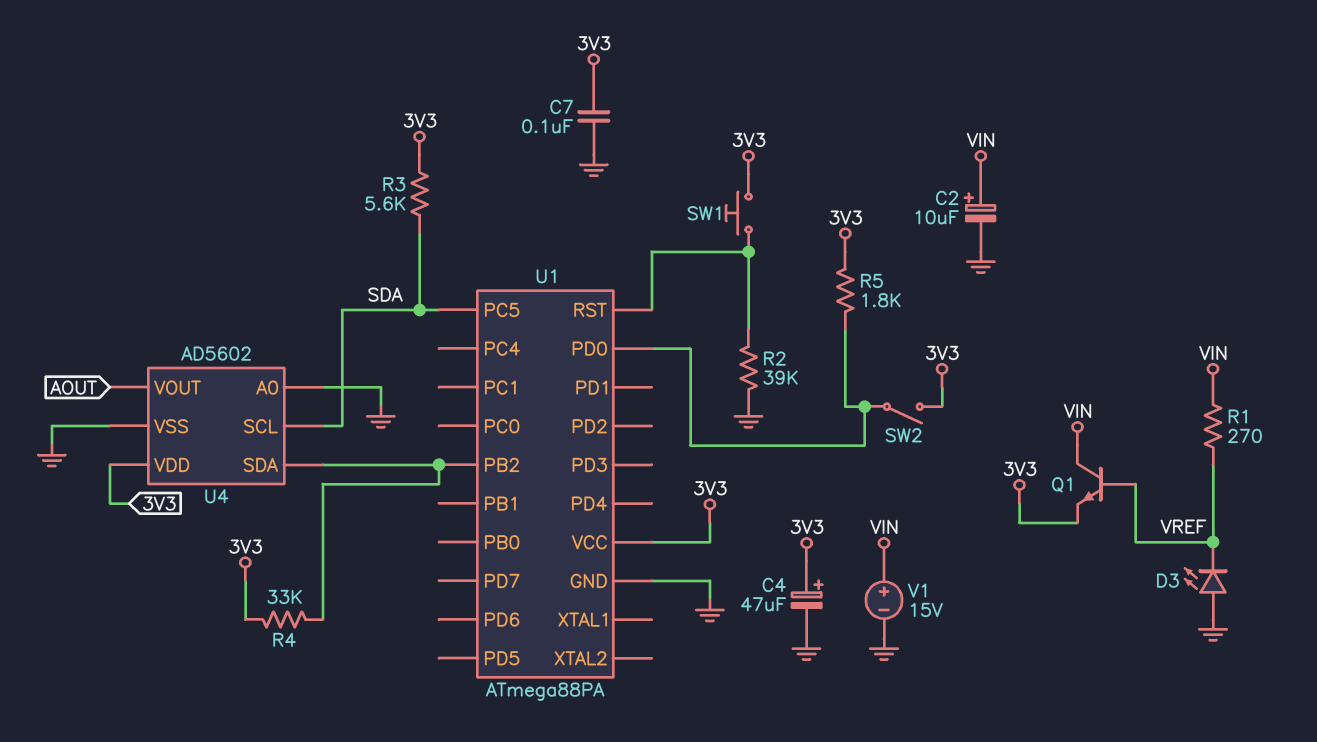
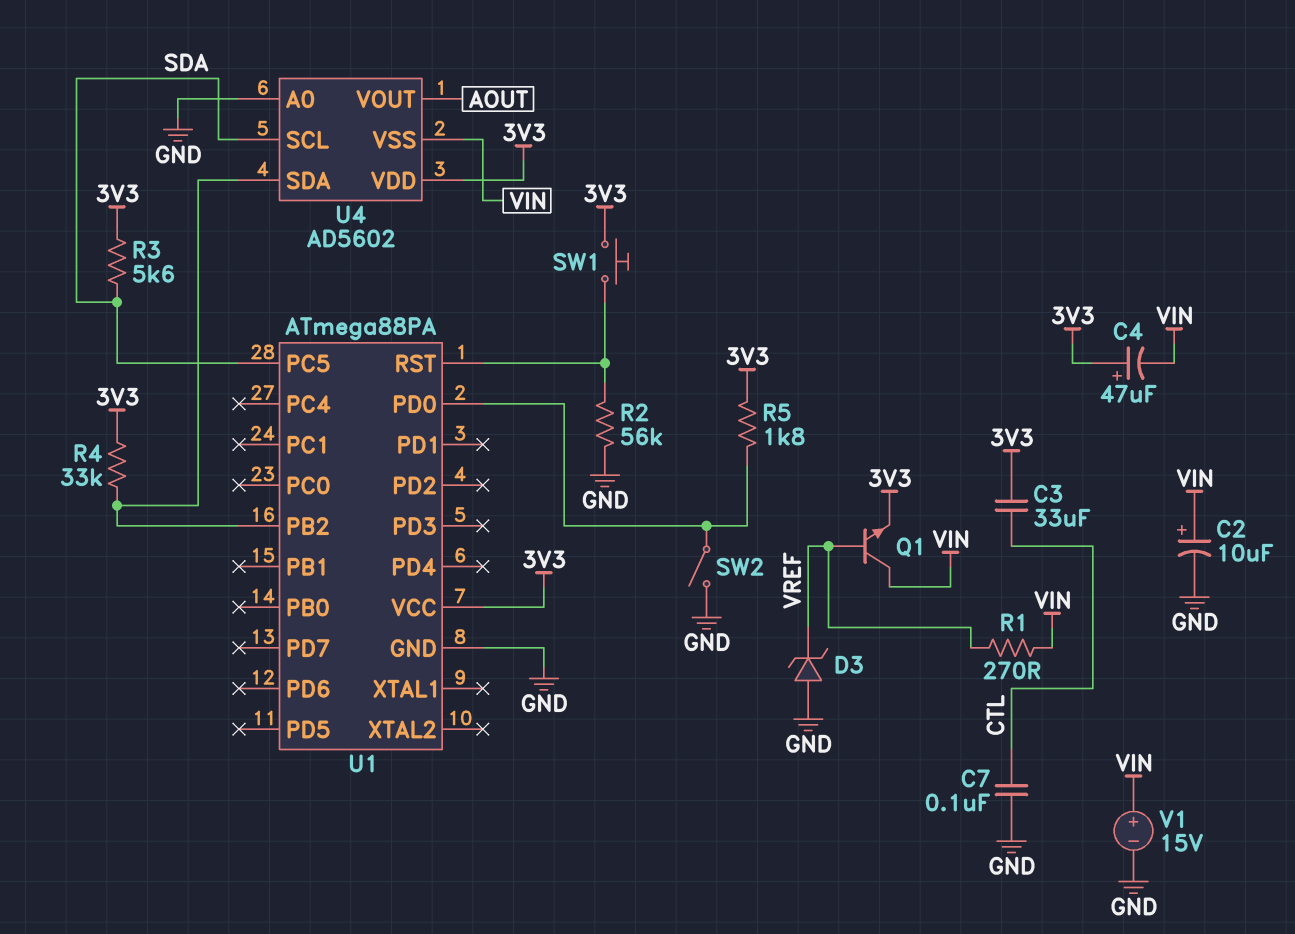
C3: none -> 33uF (3V3, CTL)
C4: 47uF (plus 3V3, minus GND) -> 47uF (plus 3V3, minus VIN)
C7: 100nF (3V3, GND) -> 100nF (CTL, GND)
D3: LED (A GND, K VREF) -> zener (A GND, K VREF)
R2: 39k (GND, U1/RST) -> 56k (GND, U1/RST)
SW2: switch (3V3, U1/PD0) -> switch (GND, U1/PD0)
U4 pin VSS: GND -> VIN

